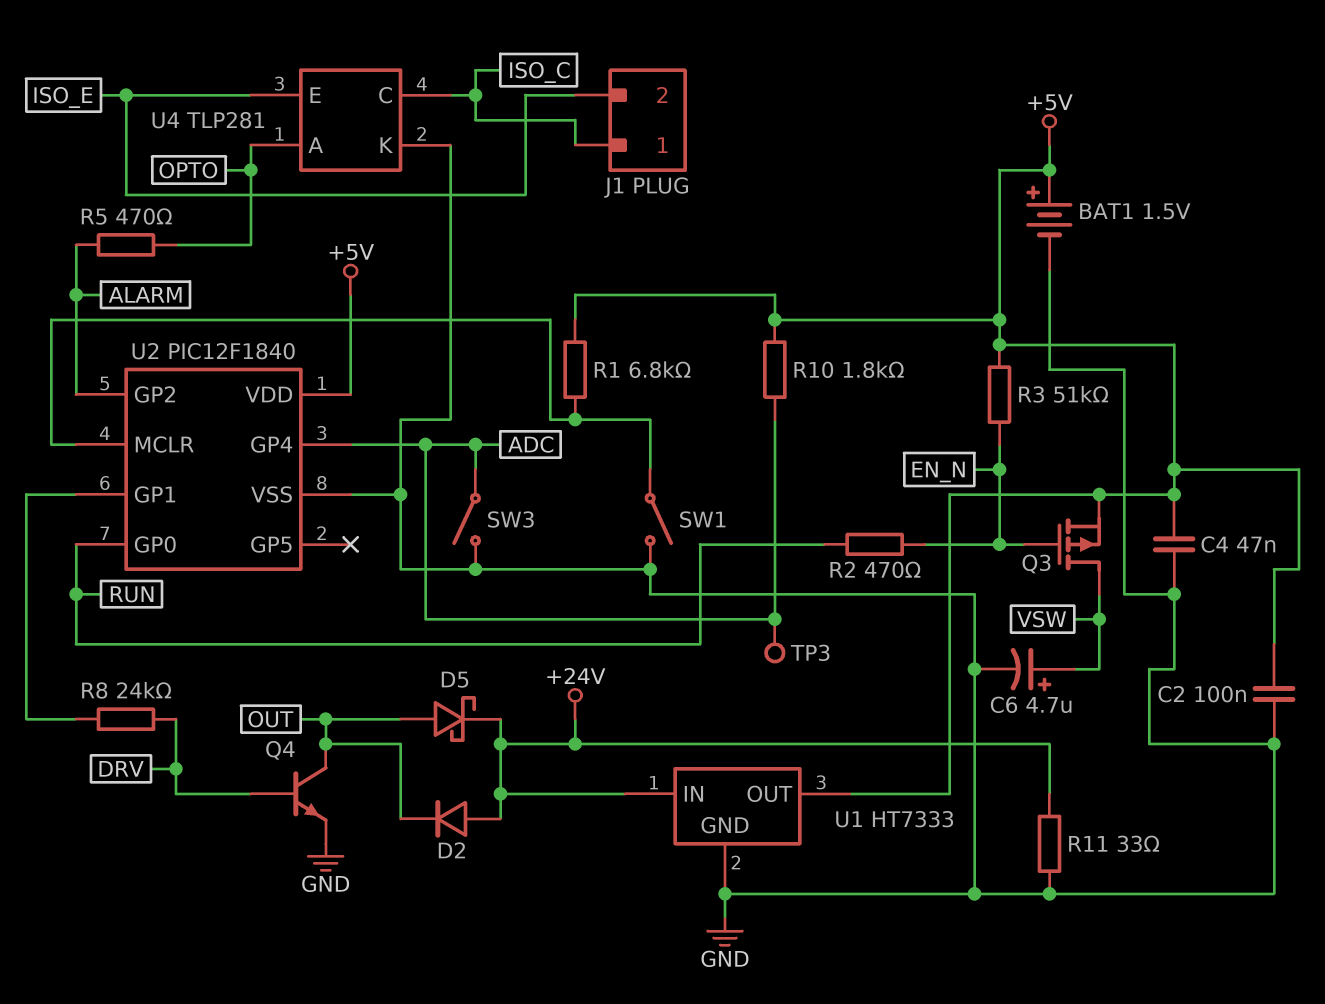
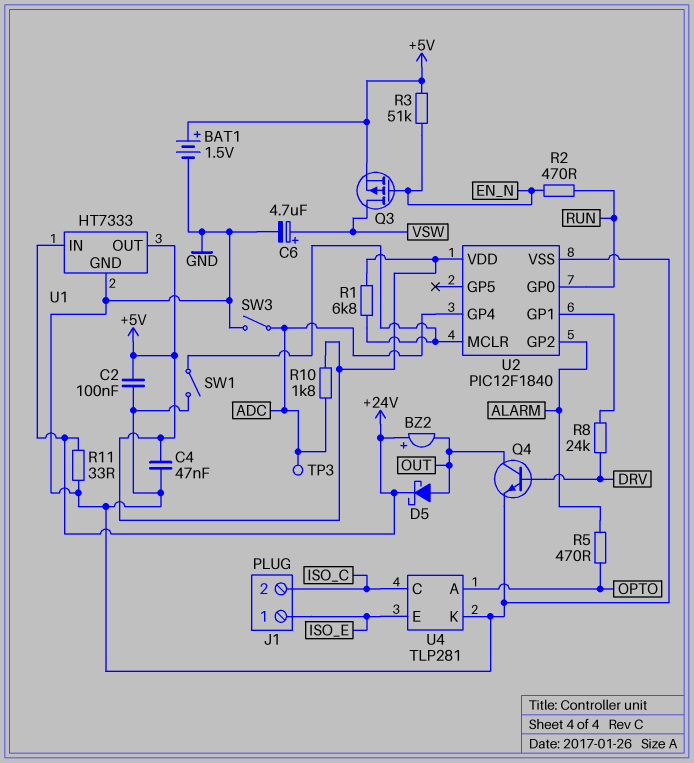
BZ2: none -> buzzer (plus +24V, minus OUT)
D2: diode (A +24V, K OUT) -> none
J1 pin 1: ISO_C -> ISO_E
J1 pin 2: ISO_E -> ISO_C

